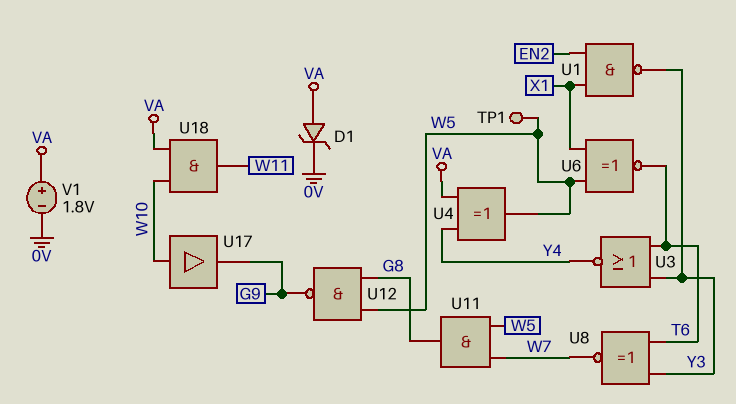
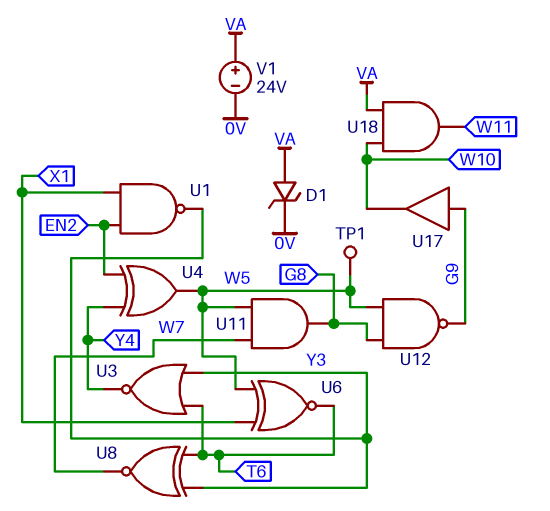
U4: XOR (in VA, in Y4, out W5) -> XOR (in EN2, in Y4, out W5)
U17: buffer (in W10, out G9) -> buffer (in G9, out W10)
V1: 1.8V (plus VA, minus 0V) -> 24V (plus VA, minus 0V)

